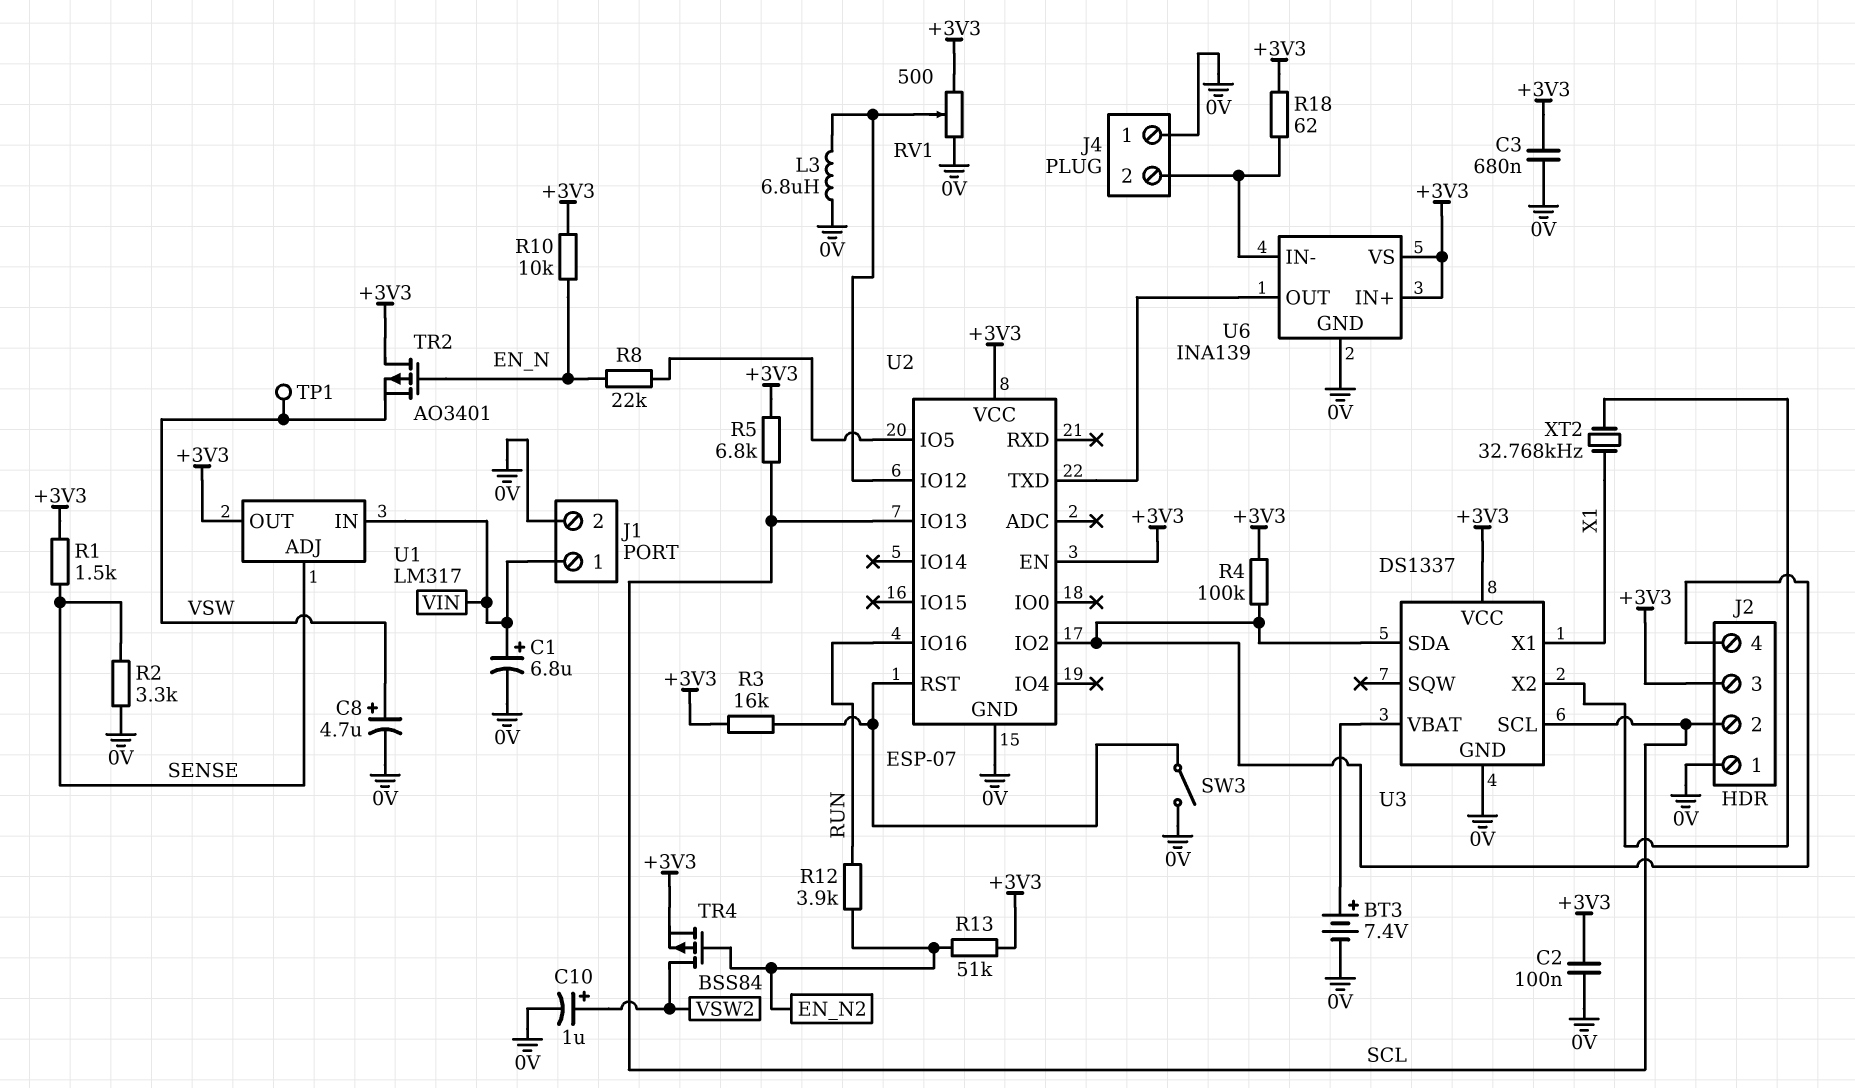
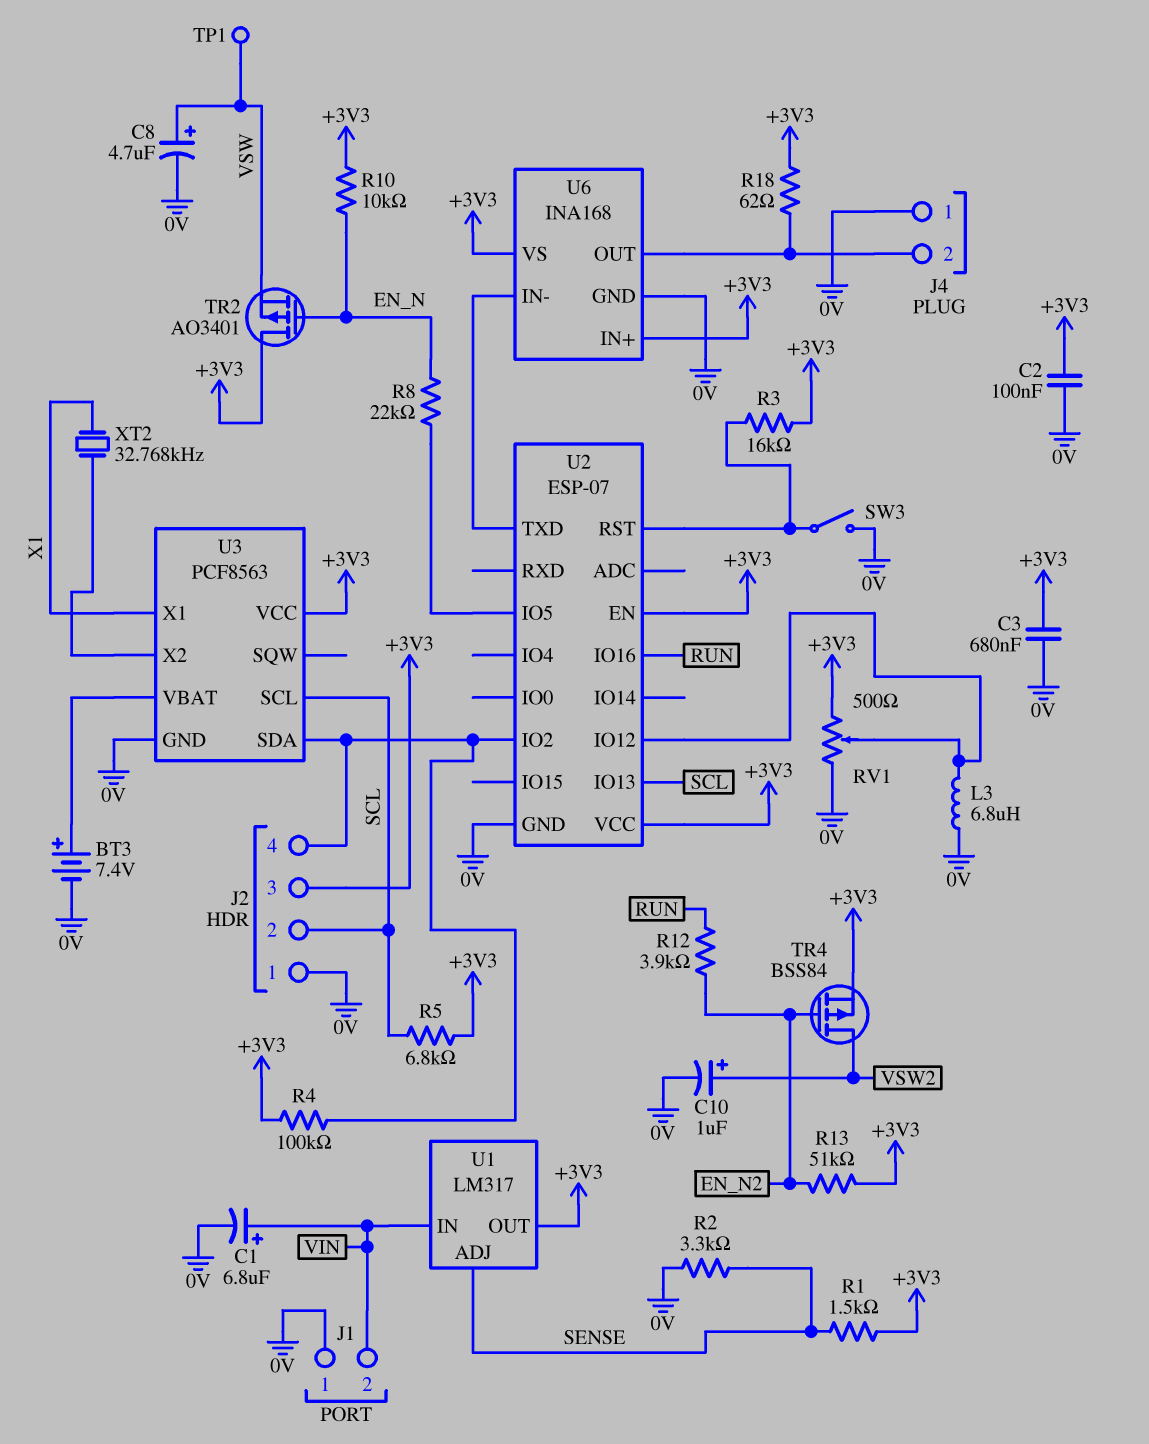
J1 pin 1: VIN -> 0V
J1 pin 2: 0V -> VIN
U3: DS1337 -> PCF8563
U6: INA139 -> INA168
U6 pin IN-: J4/2 -> U2/TXD
U6 pin OUT: U2/TXD -> J4/2

